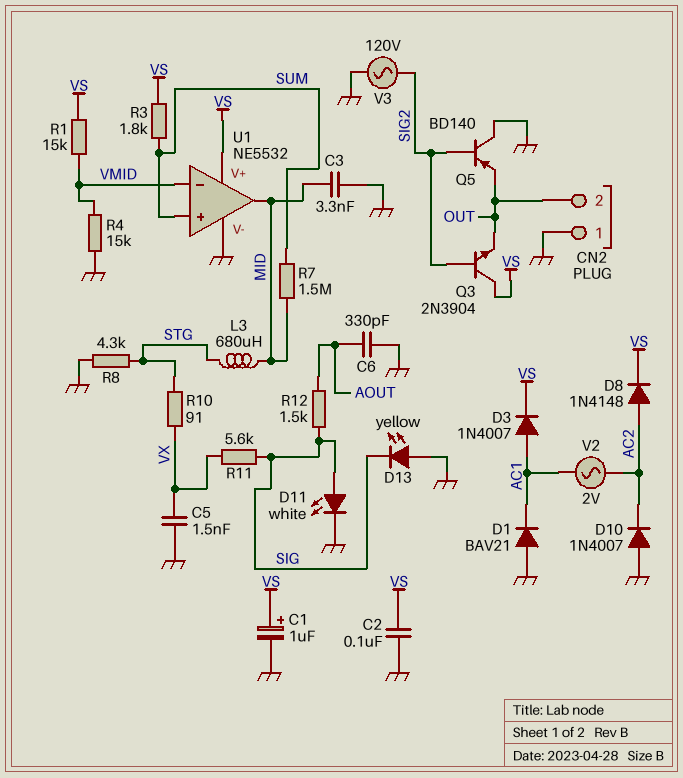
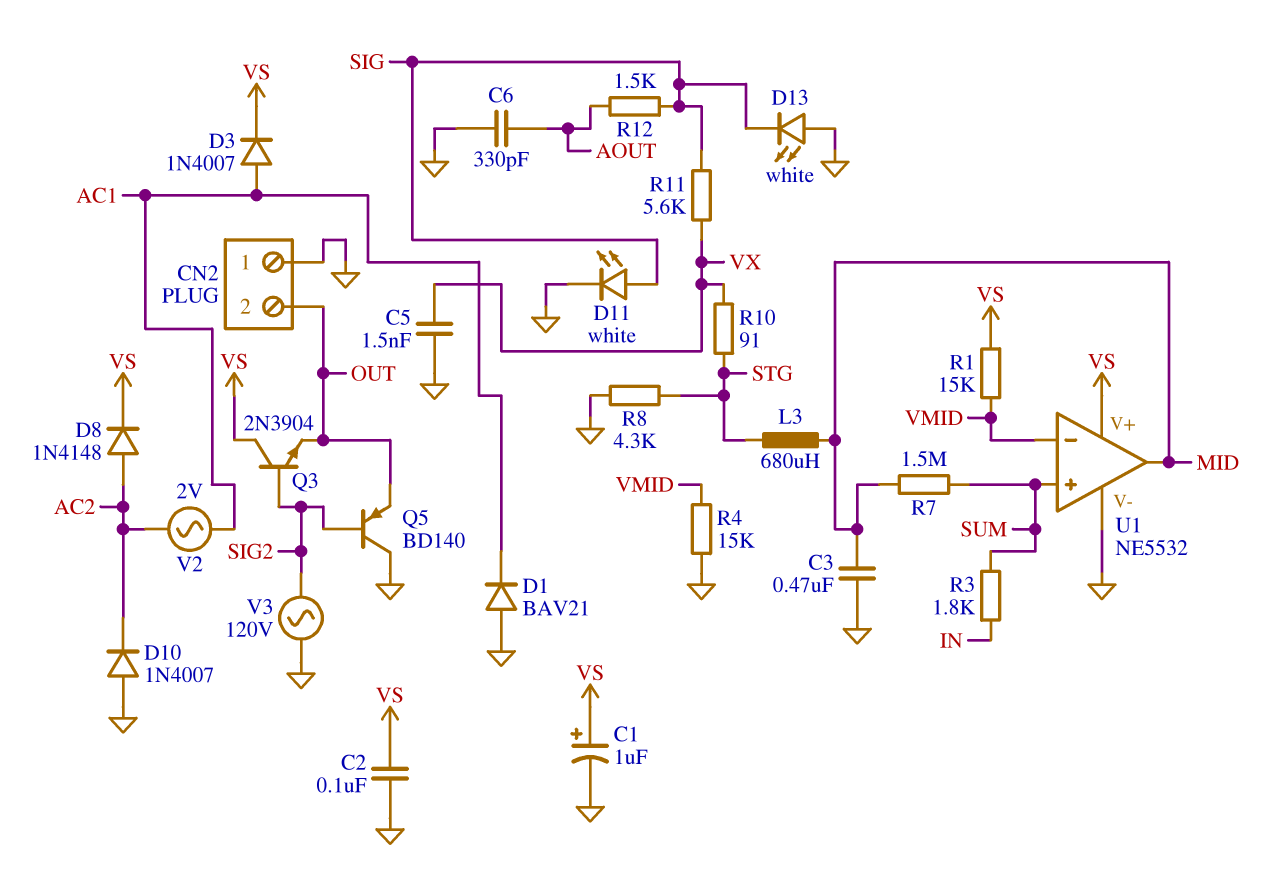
C3: 3.3nF (GND, MID) -> 470nF (GND, MID)
D13: LED yellow (A GND, K SIG) -> LED white (A GND, K SIG)
R3: 1.8k (SUM, VS) -> 1.8k (IN, SUM)

